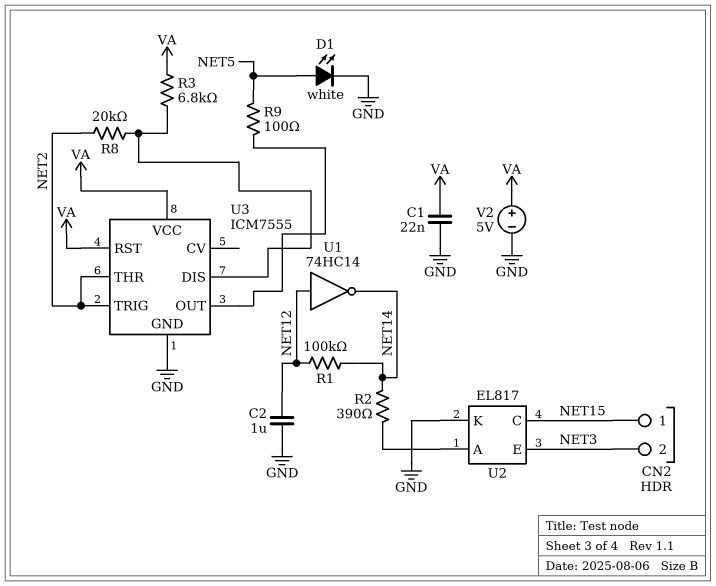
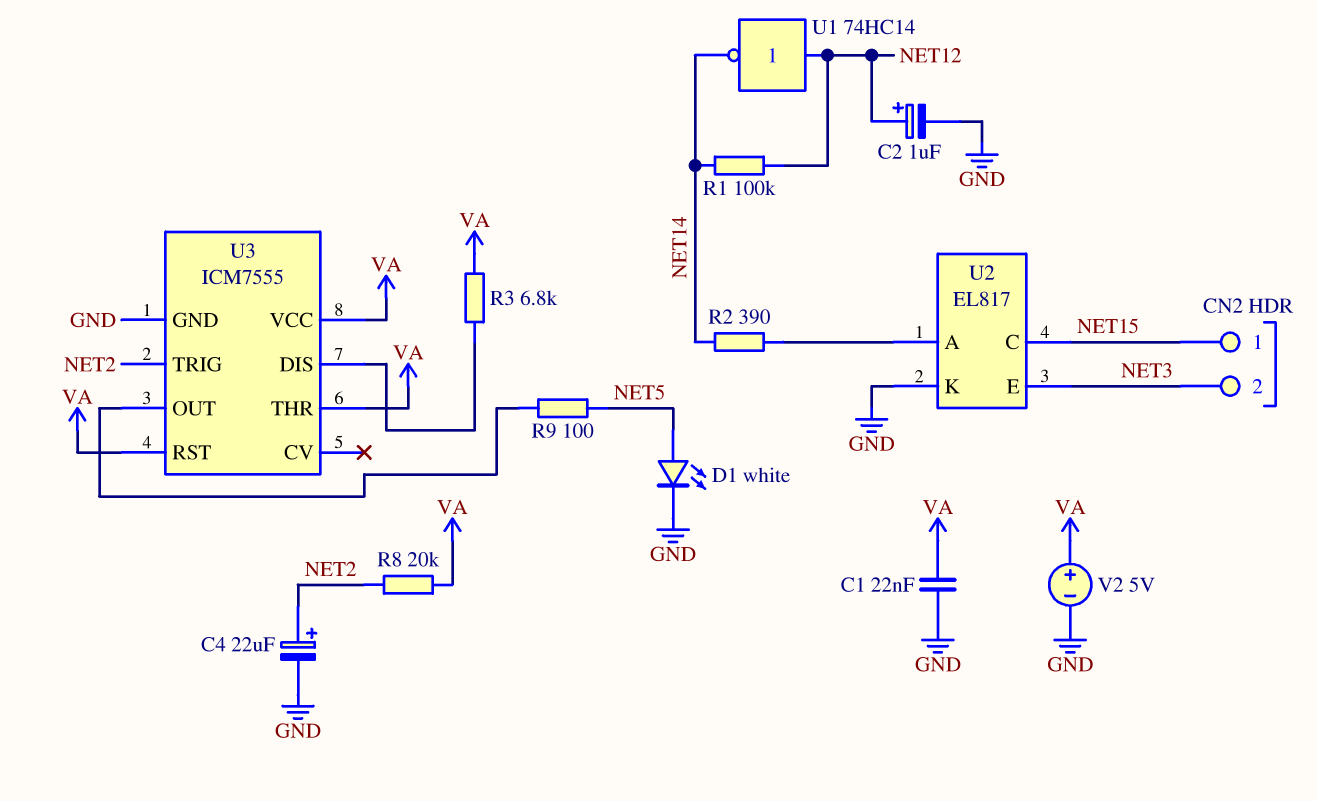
C2: 1uF (GND, NET12) -> 1uF (plus NET12, minus GND)
C4: none -> 22uF (plus NET2, minus GND)
R8: 20k (NET2, U3/DIS) -> 20k (NET2, VA)
U3 pin THR: NET2 -> VA

